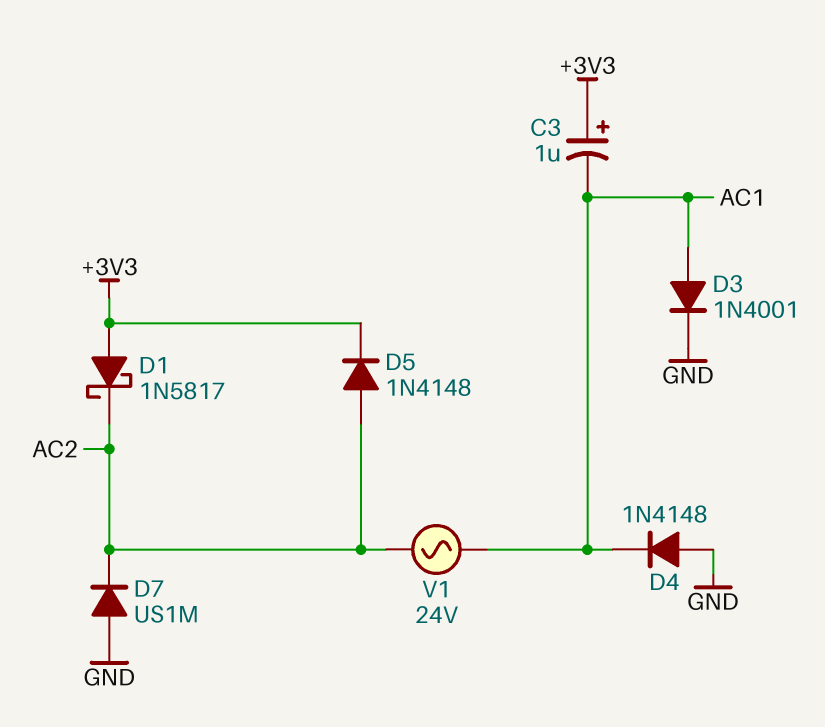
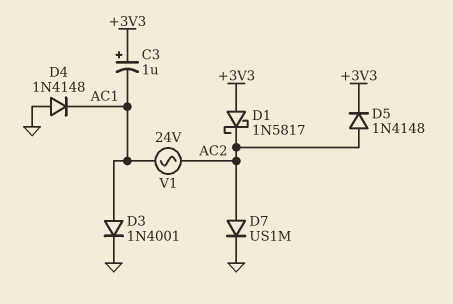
D7: diode US1M (A GND, K AC2) -> diode US1M (A AC2, K GND)

